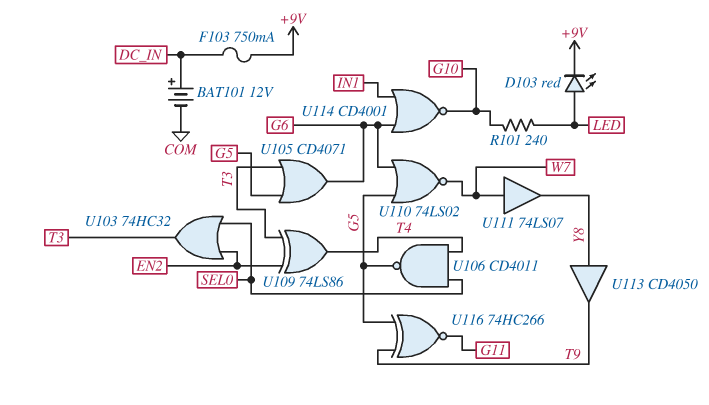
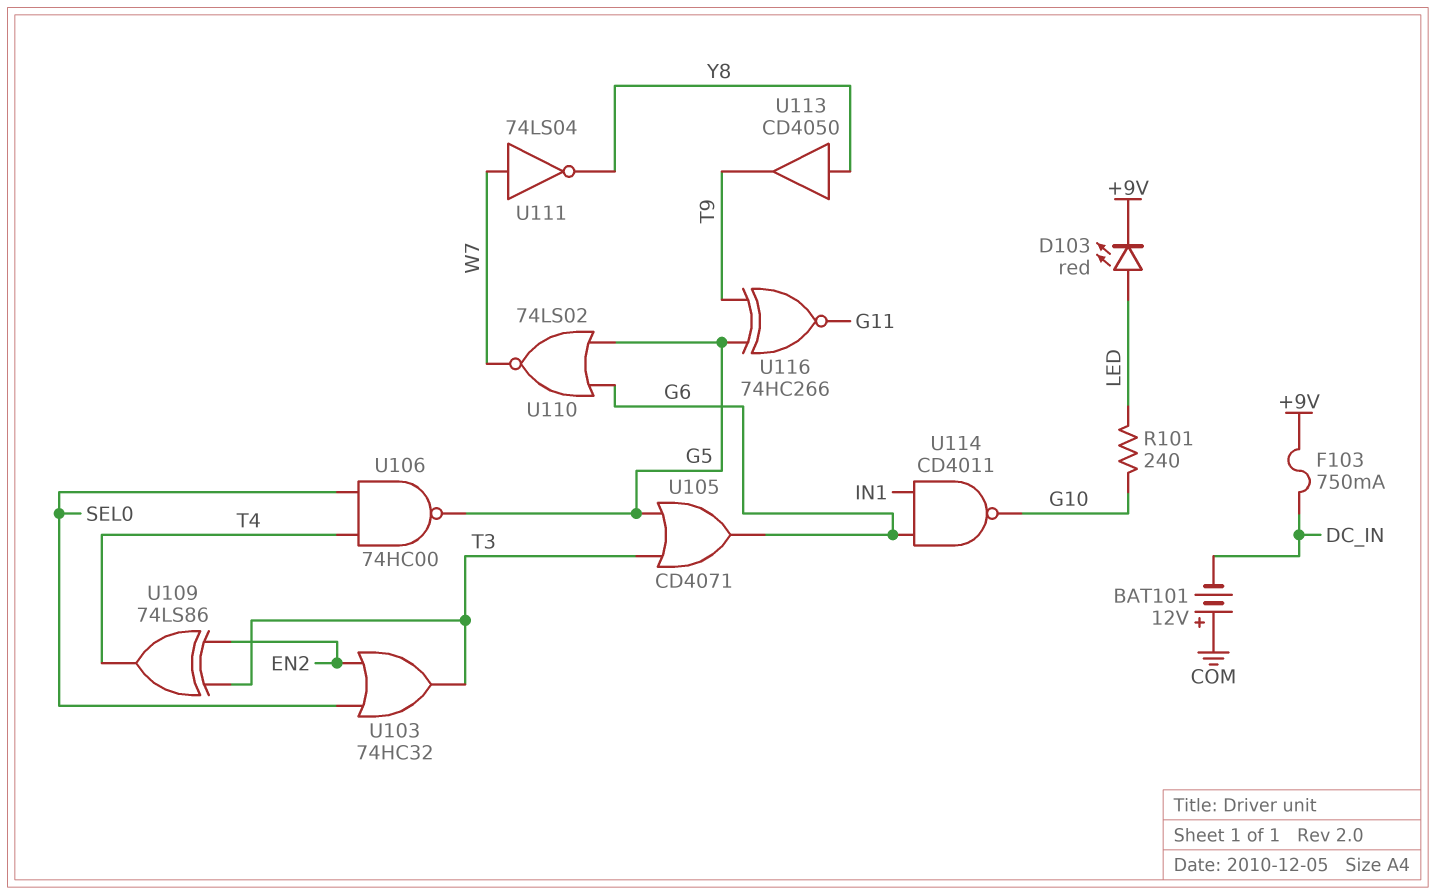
BAT101: 12V (plus DC_IN, minus COM) -> 12V (plus COM, minus DC_IN)
U106: NAND CD4011 (in SEL0, in T4, out G5) -> NAND 74HC00 (in SEL0, in T4, out G5)
U111: buffer 74LS07 (in W7, out Y8) -> NOT 74LS04 (in W7, out Y8)
U114: NOR CD4001 (in G6, in IN1, out G10) -> NAND CD4011 (in G6, in IN1, out G10)

